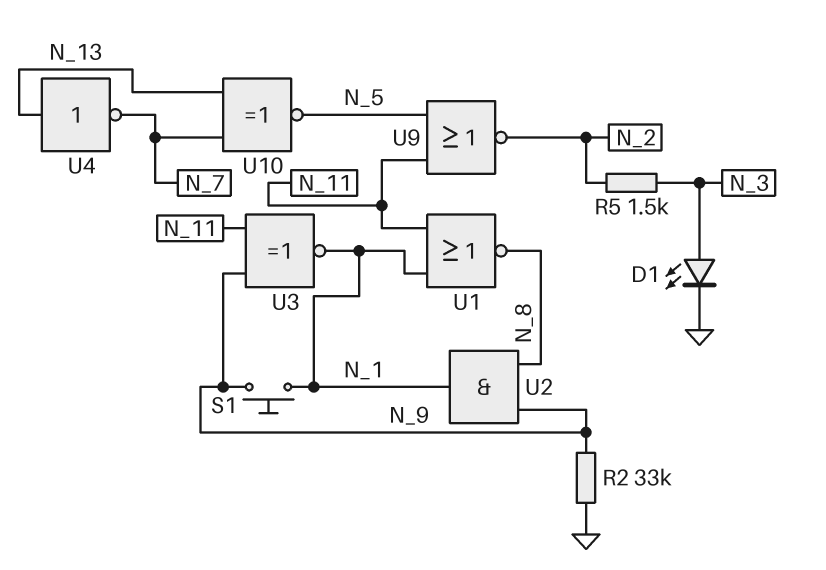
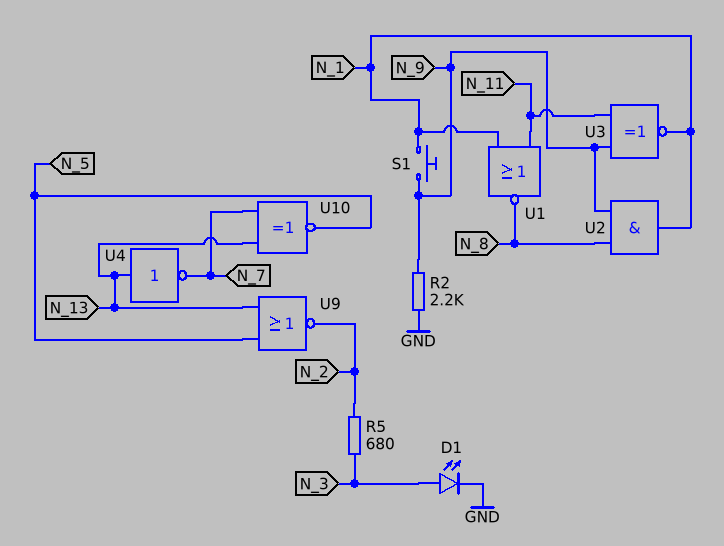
R2: 33k (GND, N_9) -> 2.2k (GND, N_9)
R5: 1.5k (N_2, N_3) -> 680 (N_2, N_3)
U9: NOR (in N_5, in N_11, out N_2) -> NOR (in N_5, in N_13, out N_2)

